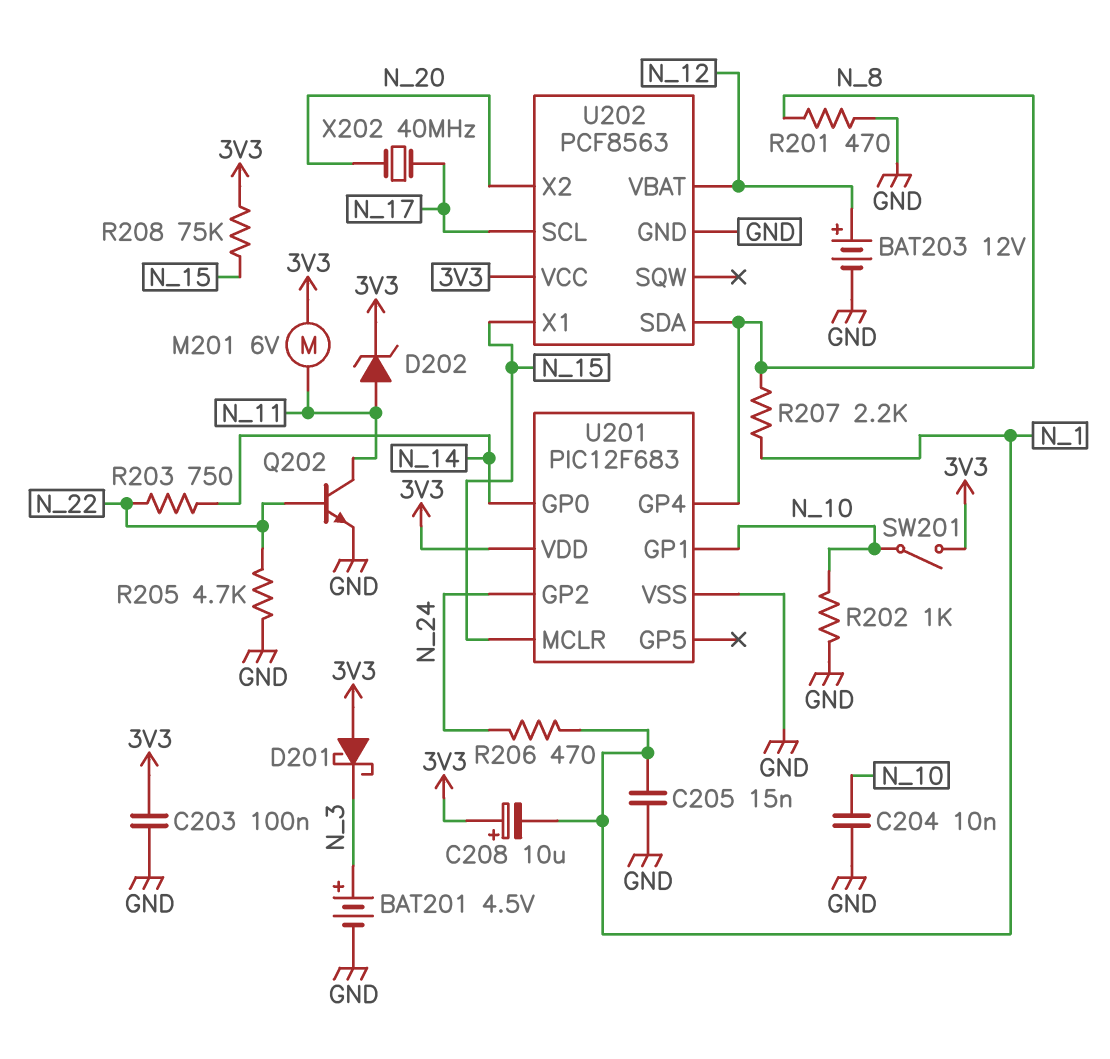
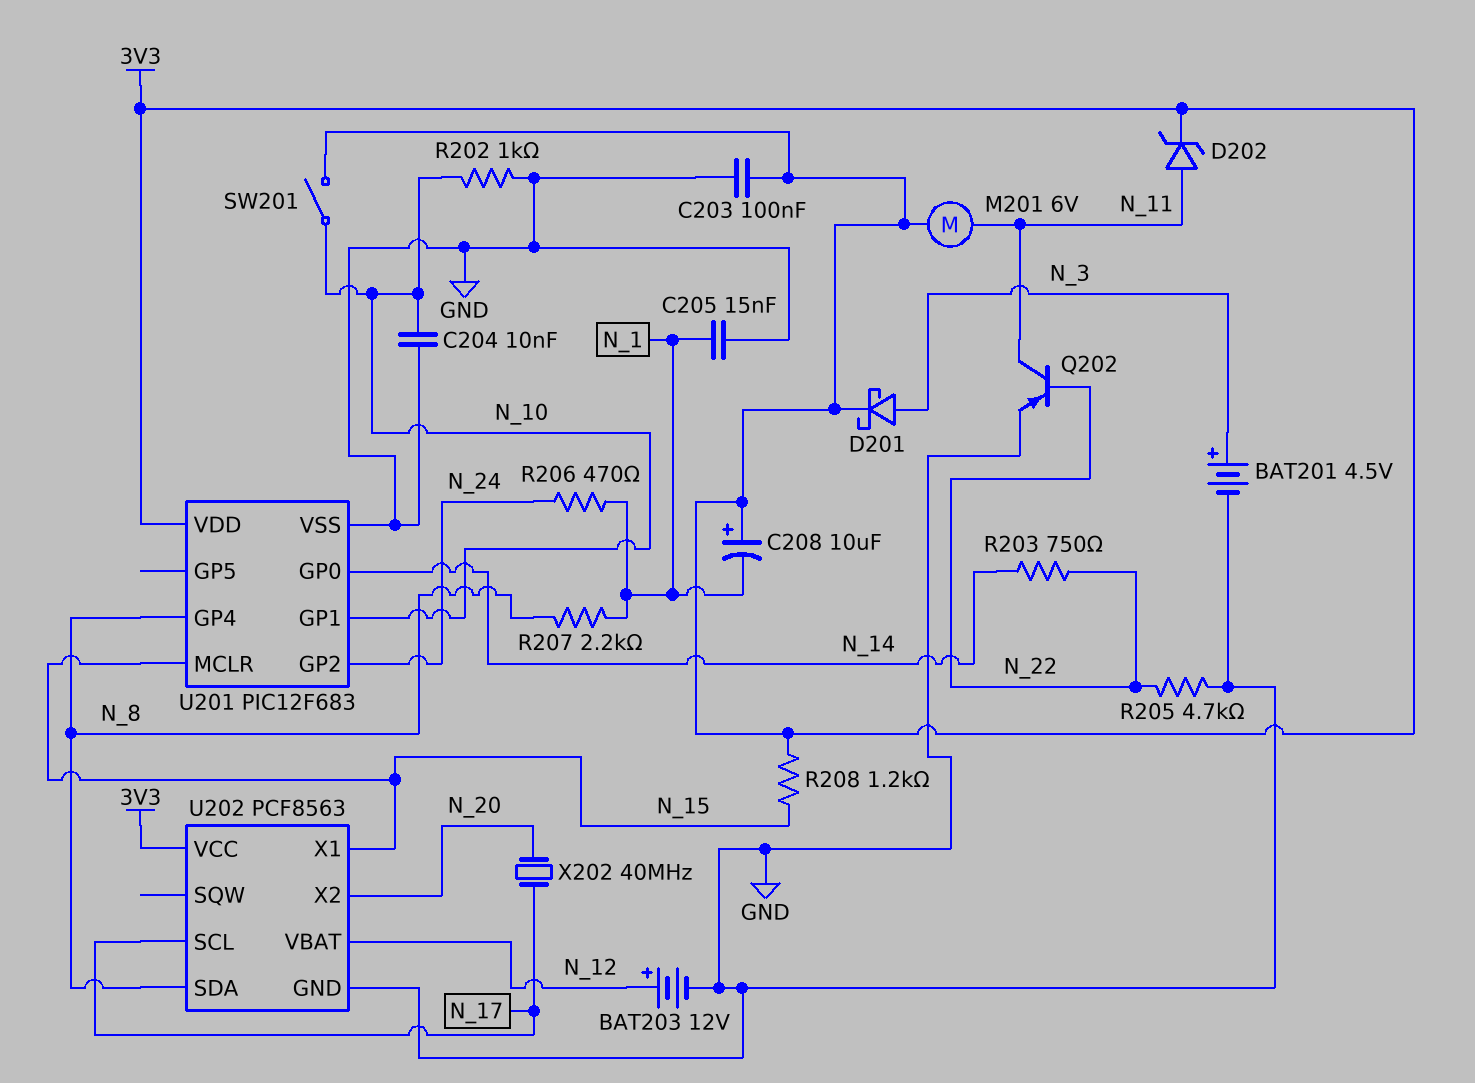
D201: schottky (A 3V3, K N_3) -> schottky (A N_3, K 3V3)
Q202: NPN (B N_22, C N_11, E GND) -> PNP (B N_22, C N_11, E GND)
R201: 470 (GND, N_8) -> none
R208: 75k (3V3, N_15) -> 1.2k (3V3, N_15)

